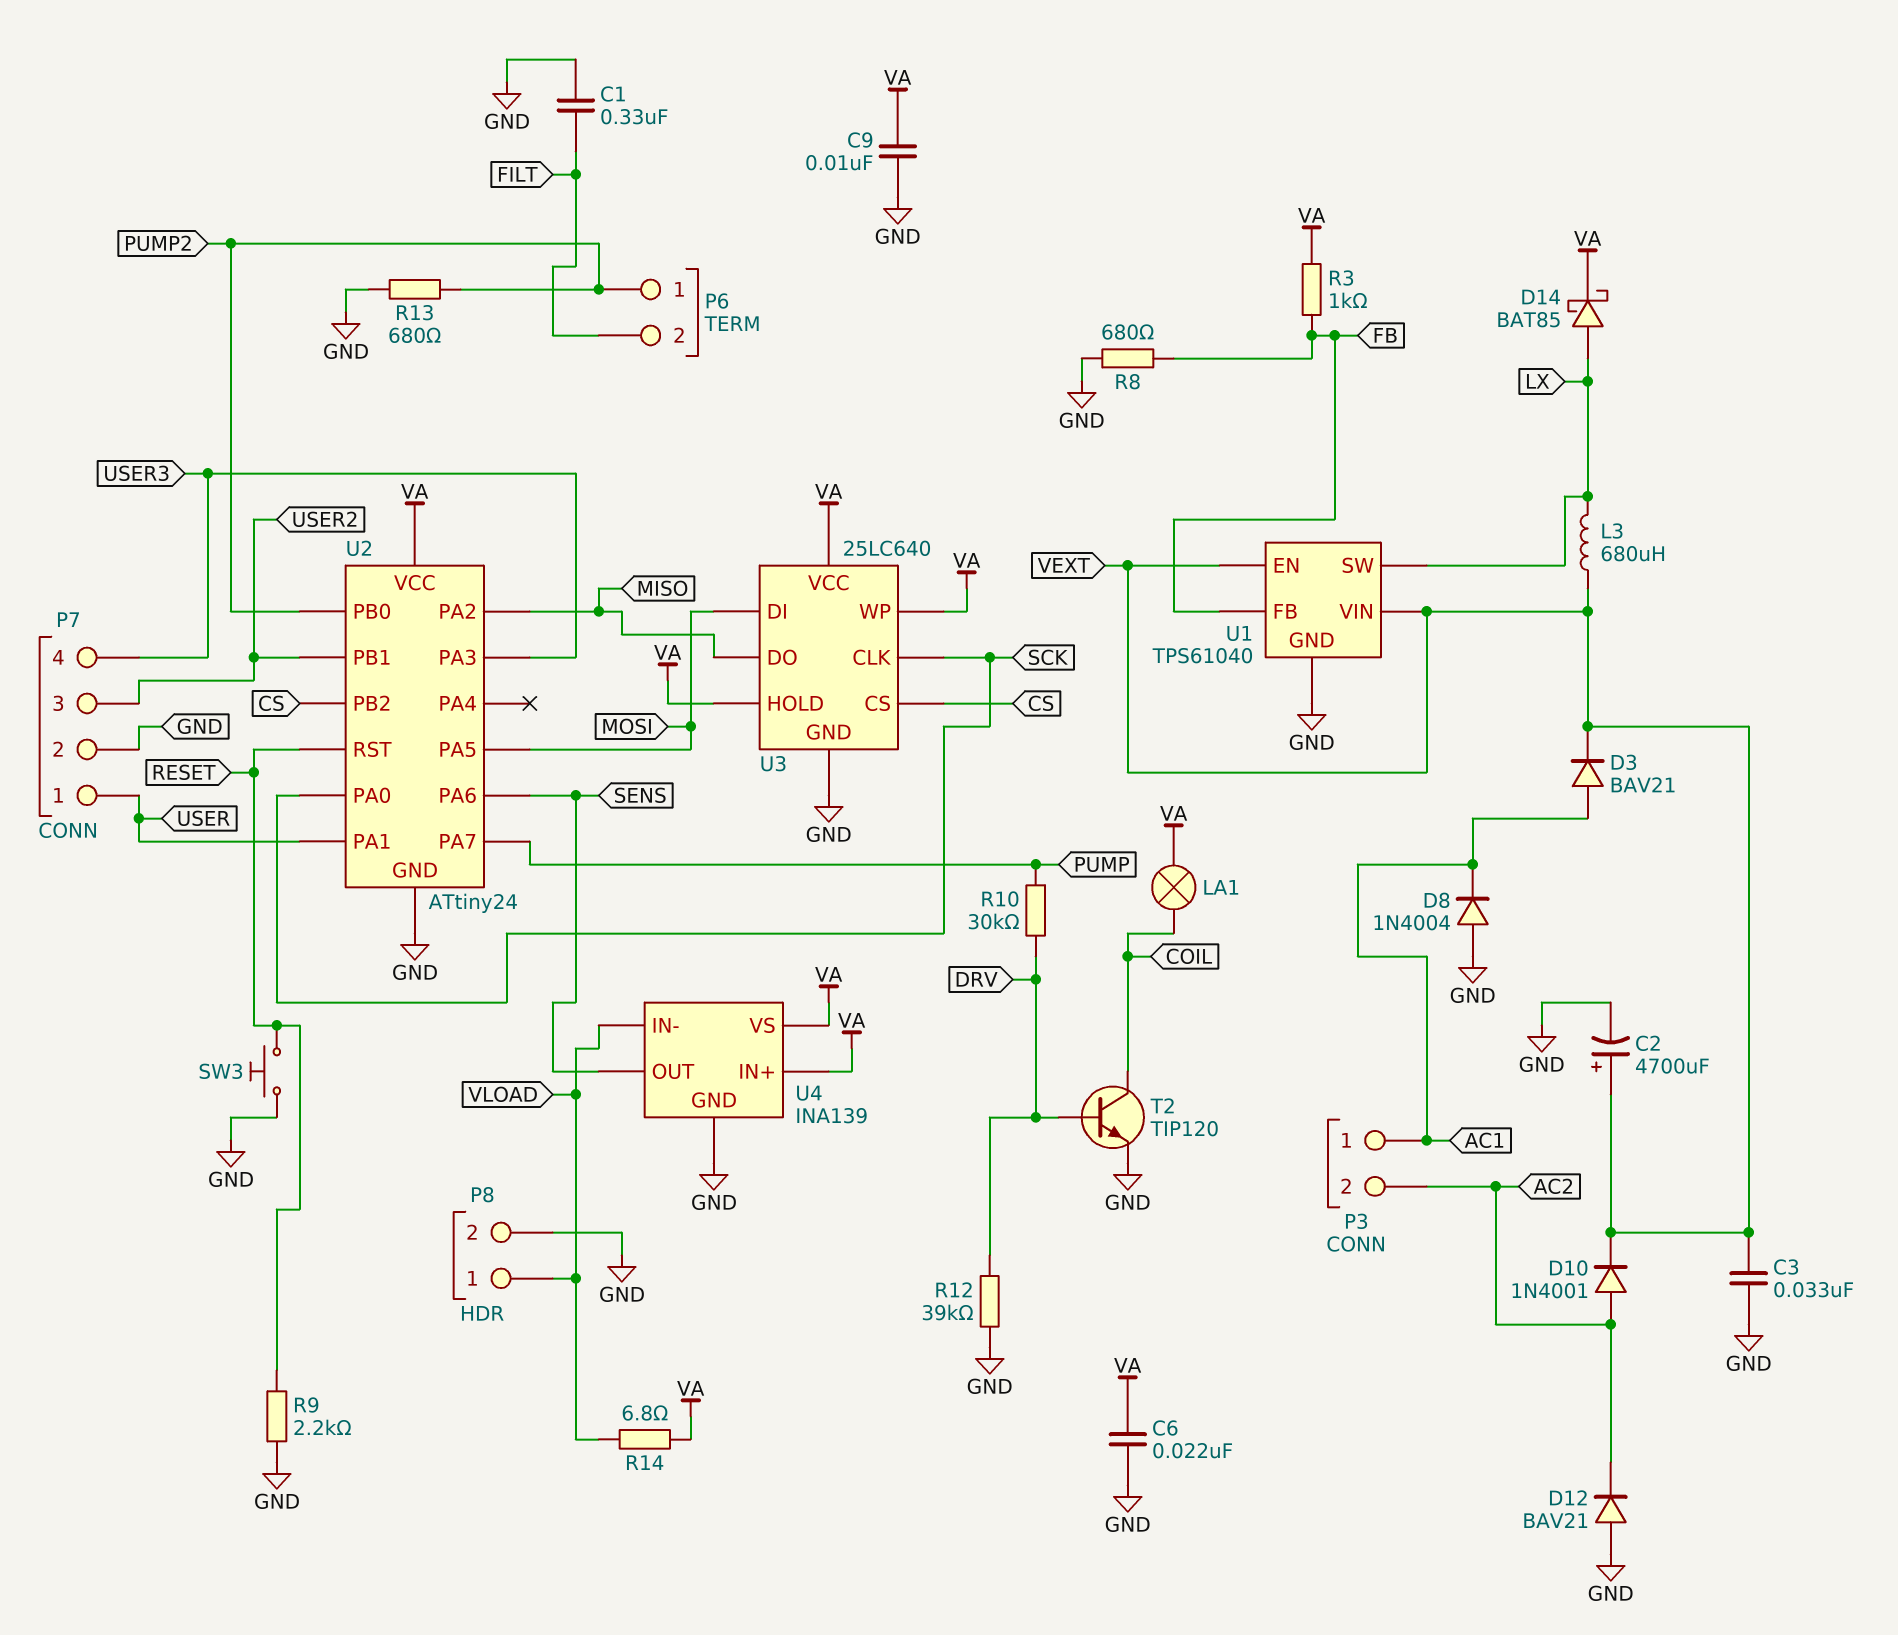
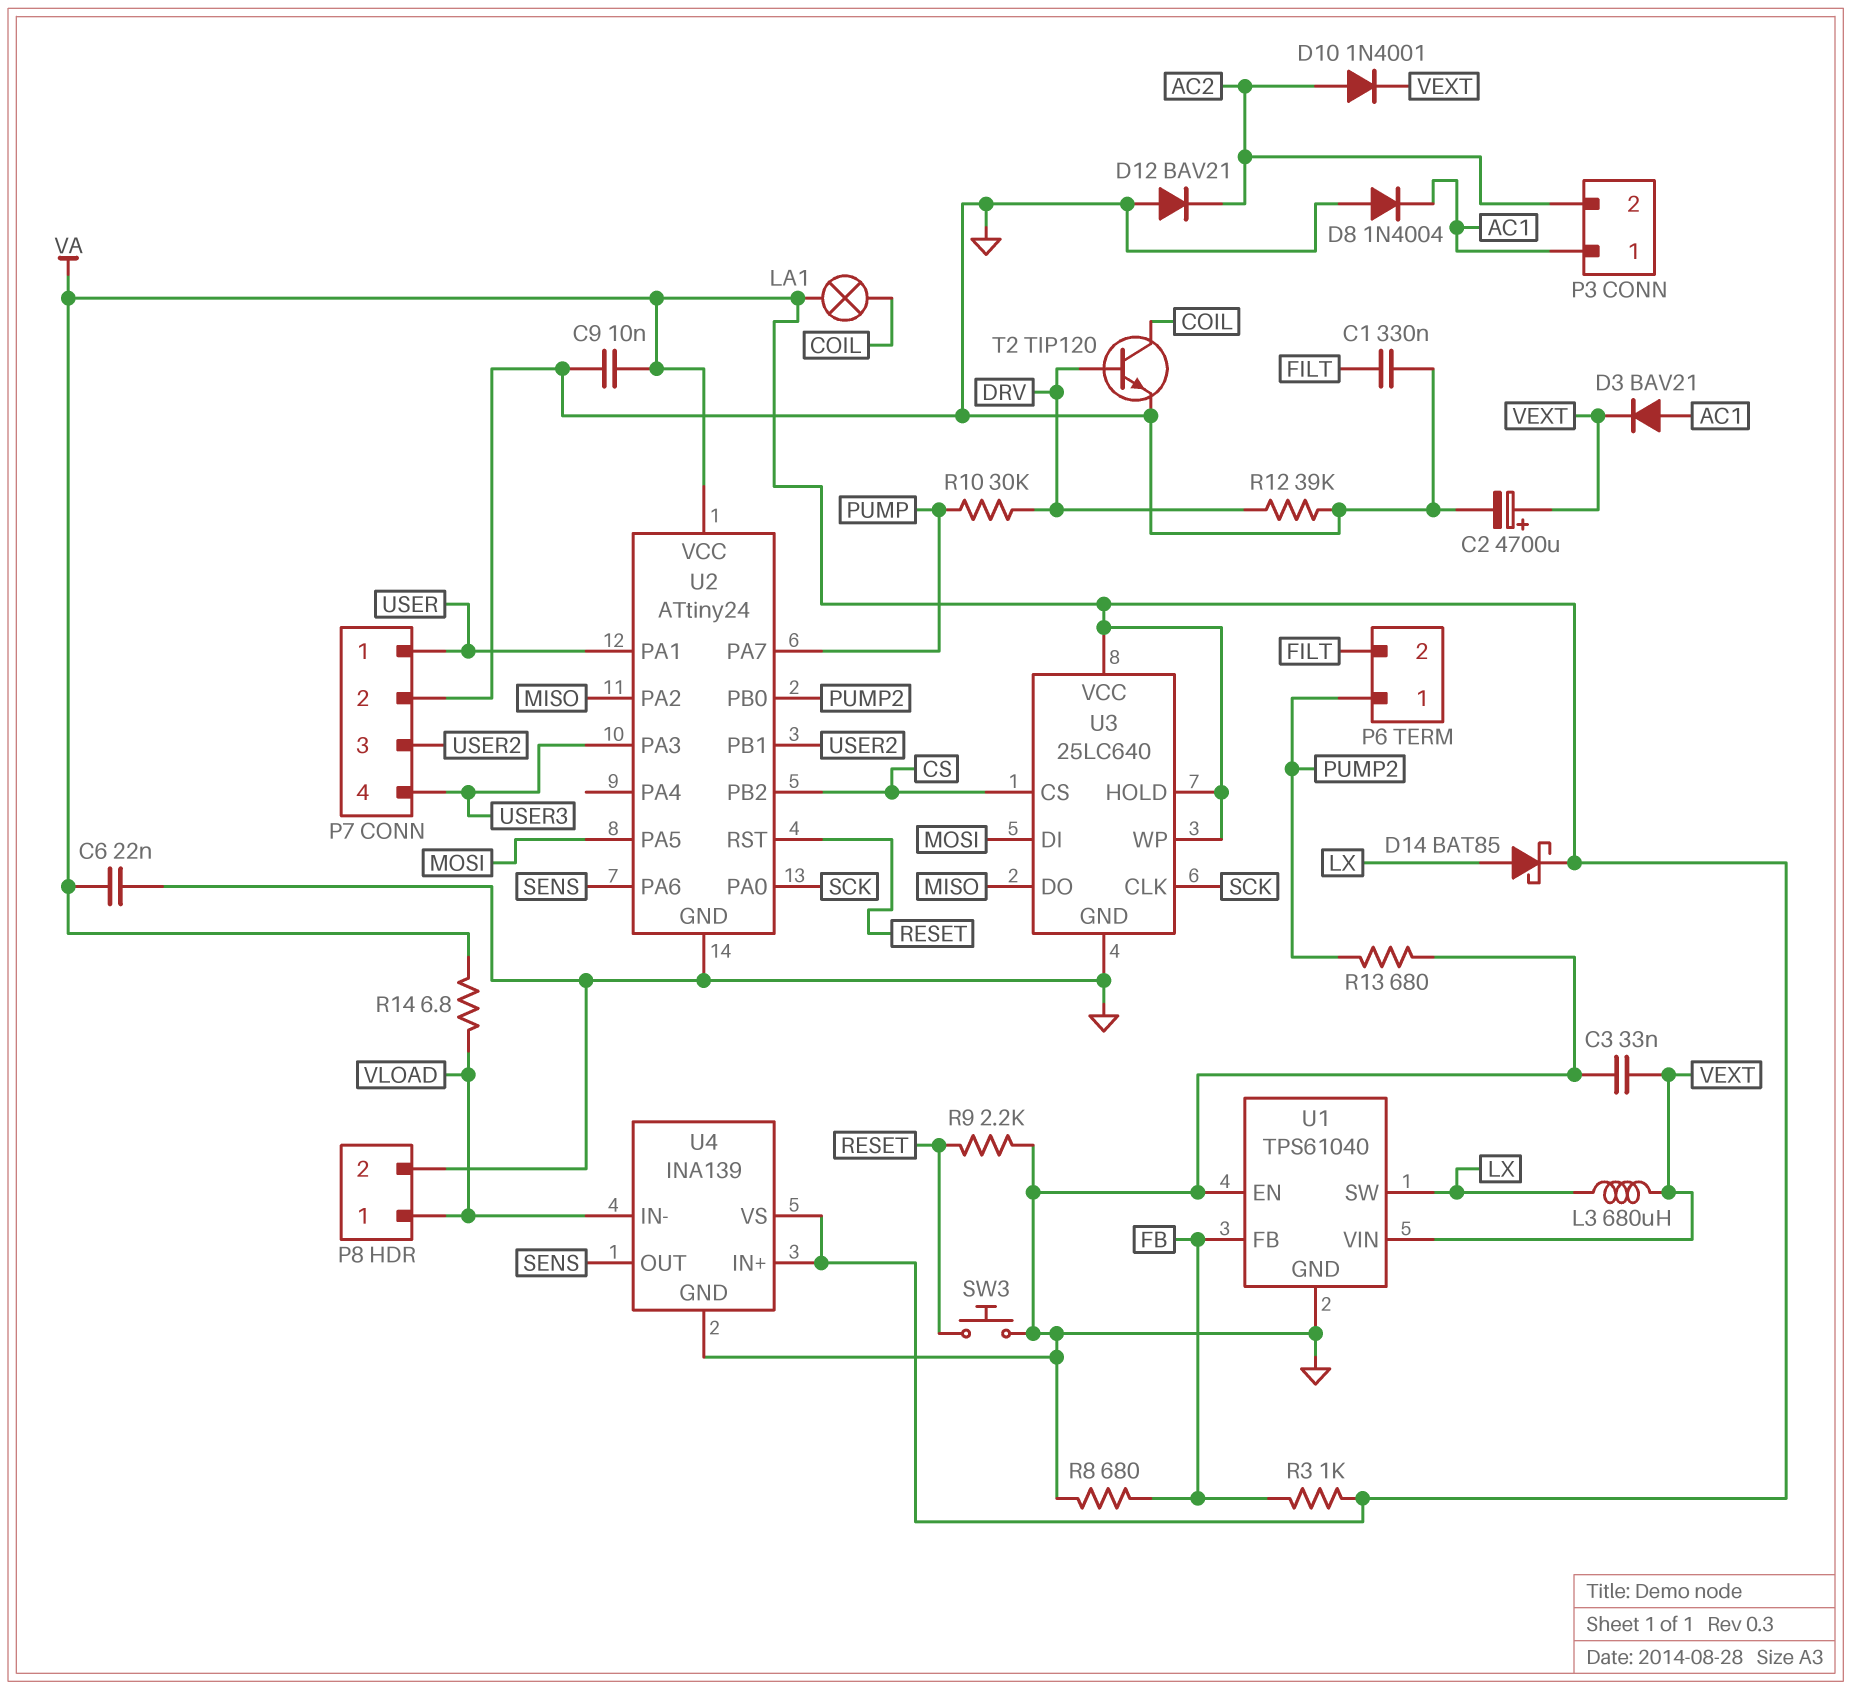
U1 pin EN: VEXT -> GND

